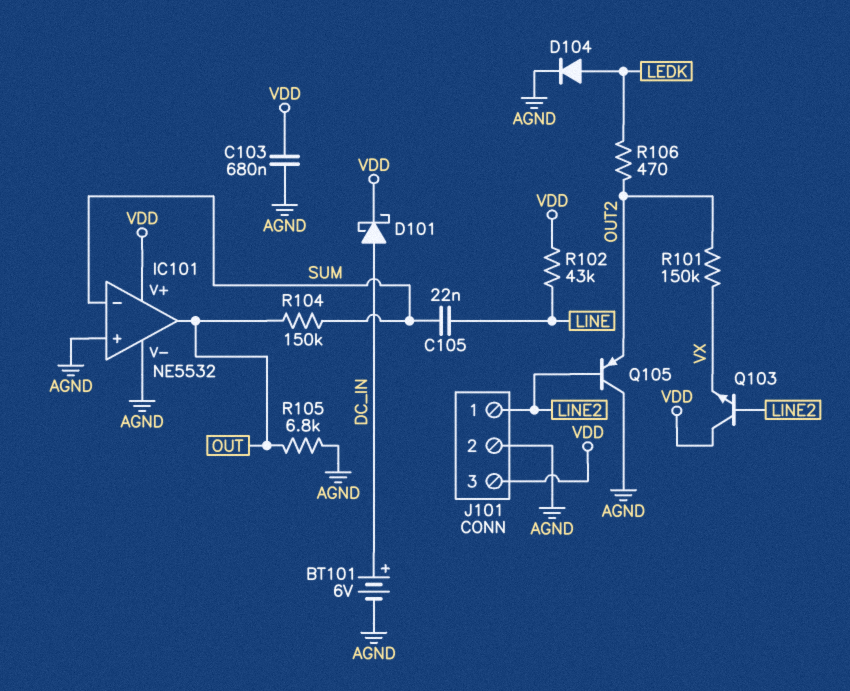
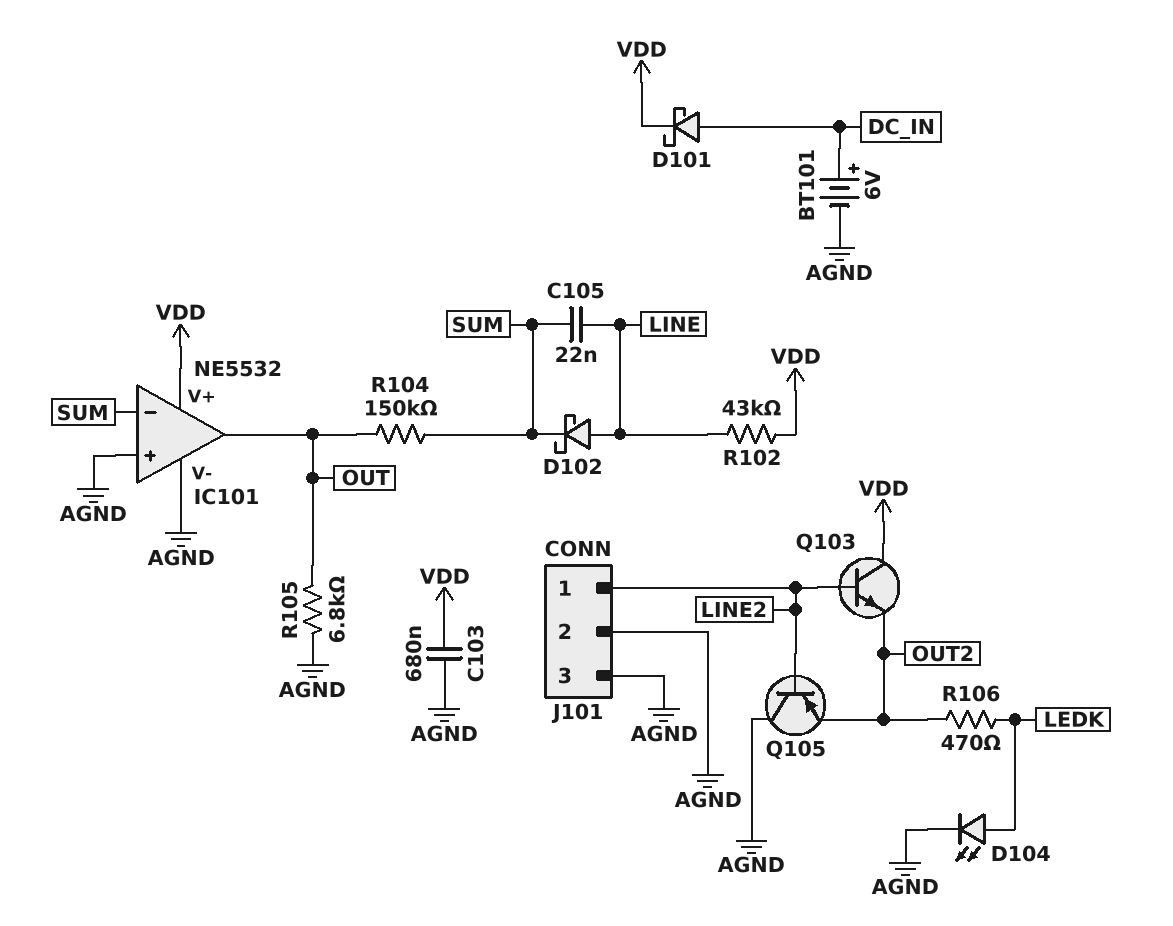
D102: none -> schottky (A LINE, K SUM)
D104: diode (A LEDK, K AGND) -> LED (A LEDK, K AGND)
J101 pin 3: VDD -> AGND
Q103: NPN (B LINE2, C VDD, E VX) -> NPN (B LINE2, C VDD, E OUT2)
R101: 150k (OUT2, VX) -> none

